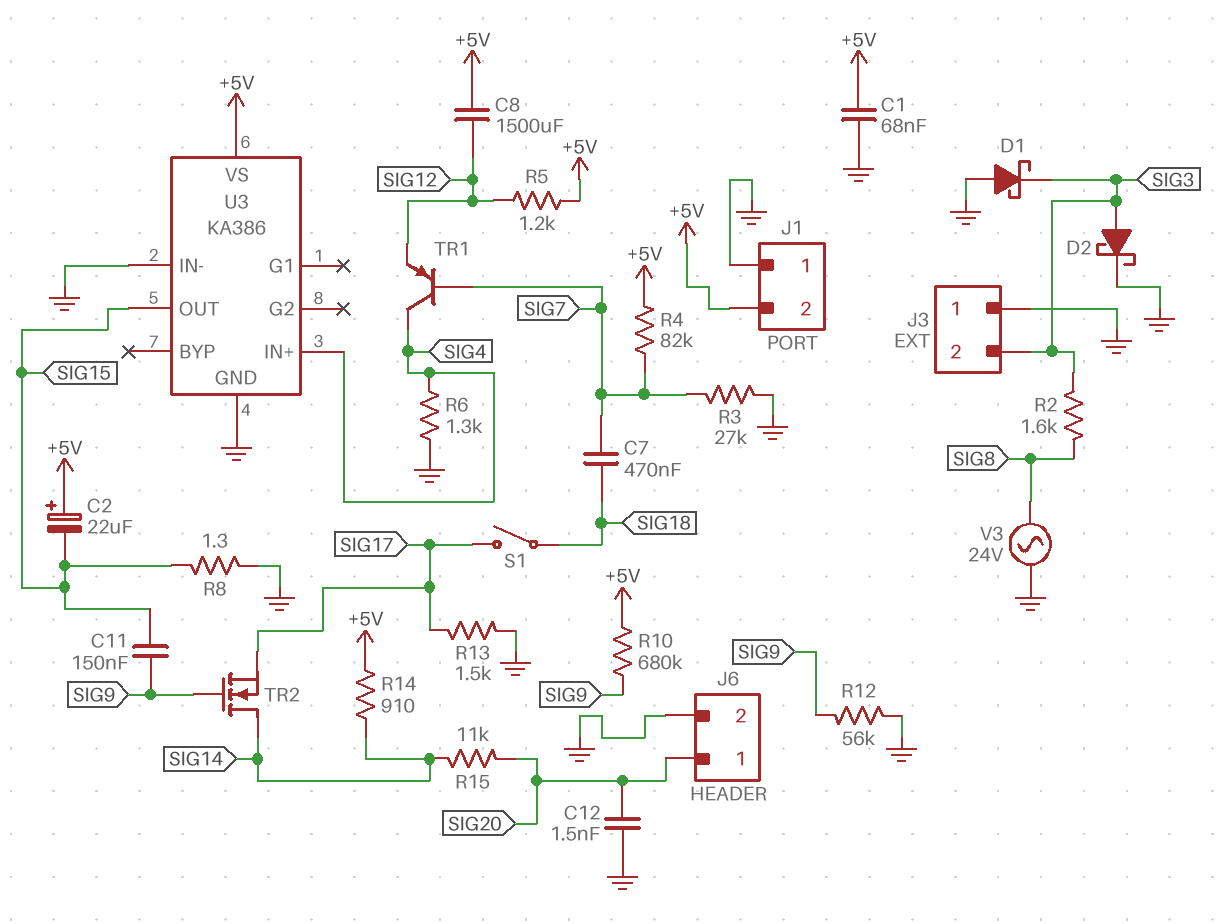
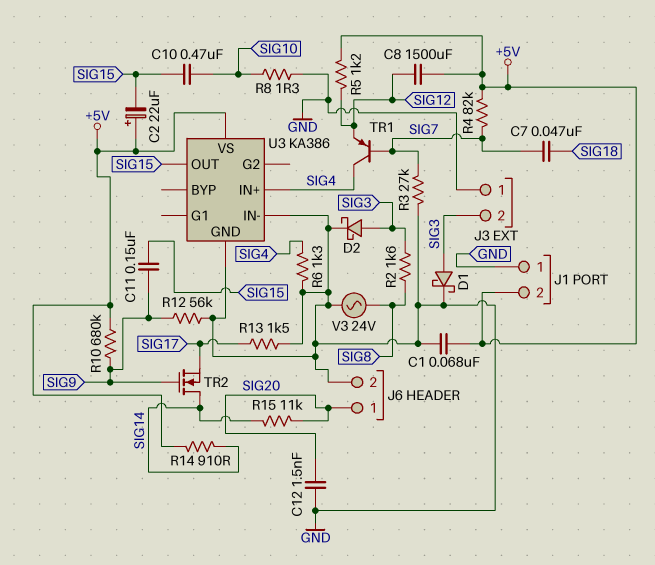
C7: 470nF (SIG7, SIG18) -> 47nF (SIG7, SIG18)
C10: none -> 470nF (SIG10, SIG15)
D1: schottky (A GND, K SIG3) -> schottky (A SIG3, K GND)
R8: 1.3 (GND, SIG15) -> 1.3 (GND, SIG10)
S1: switch (SIG17, SIG18) -> none

